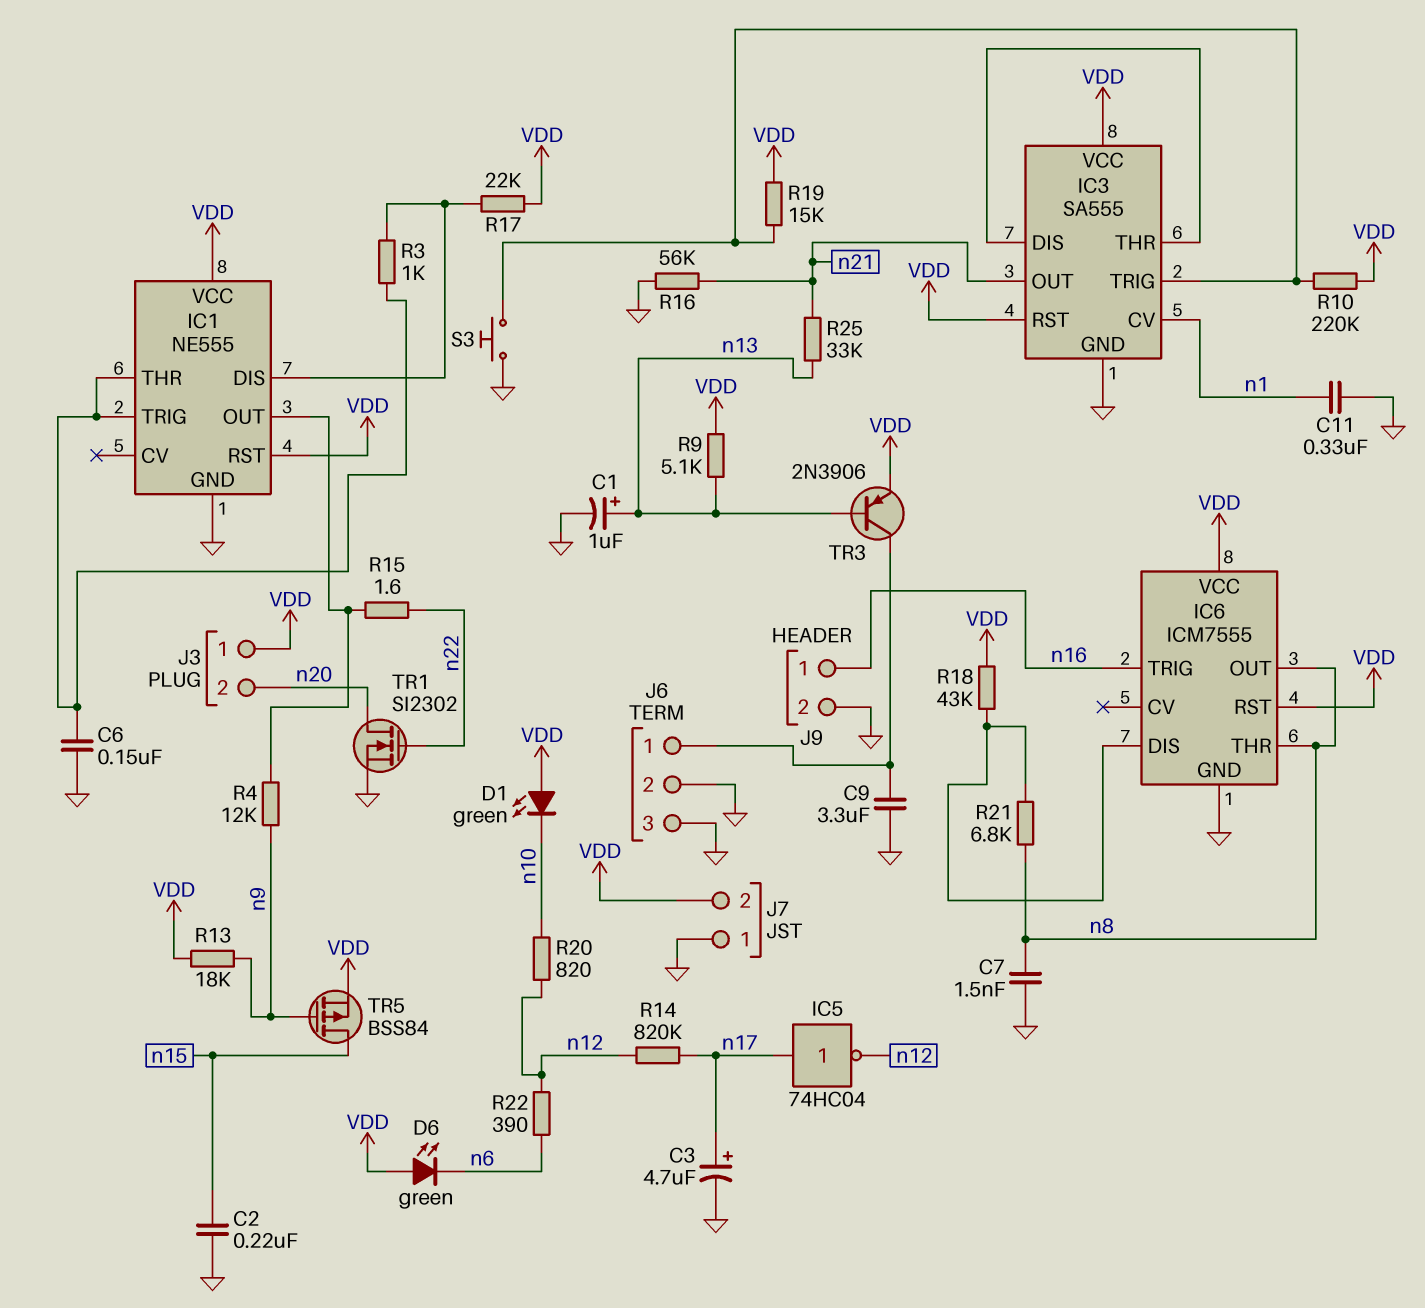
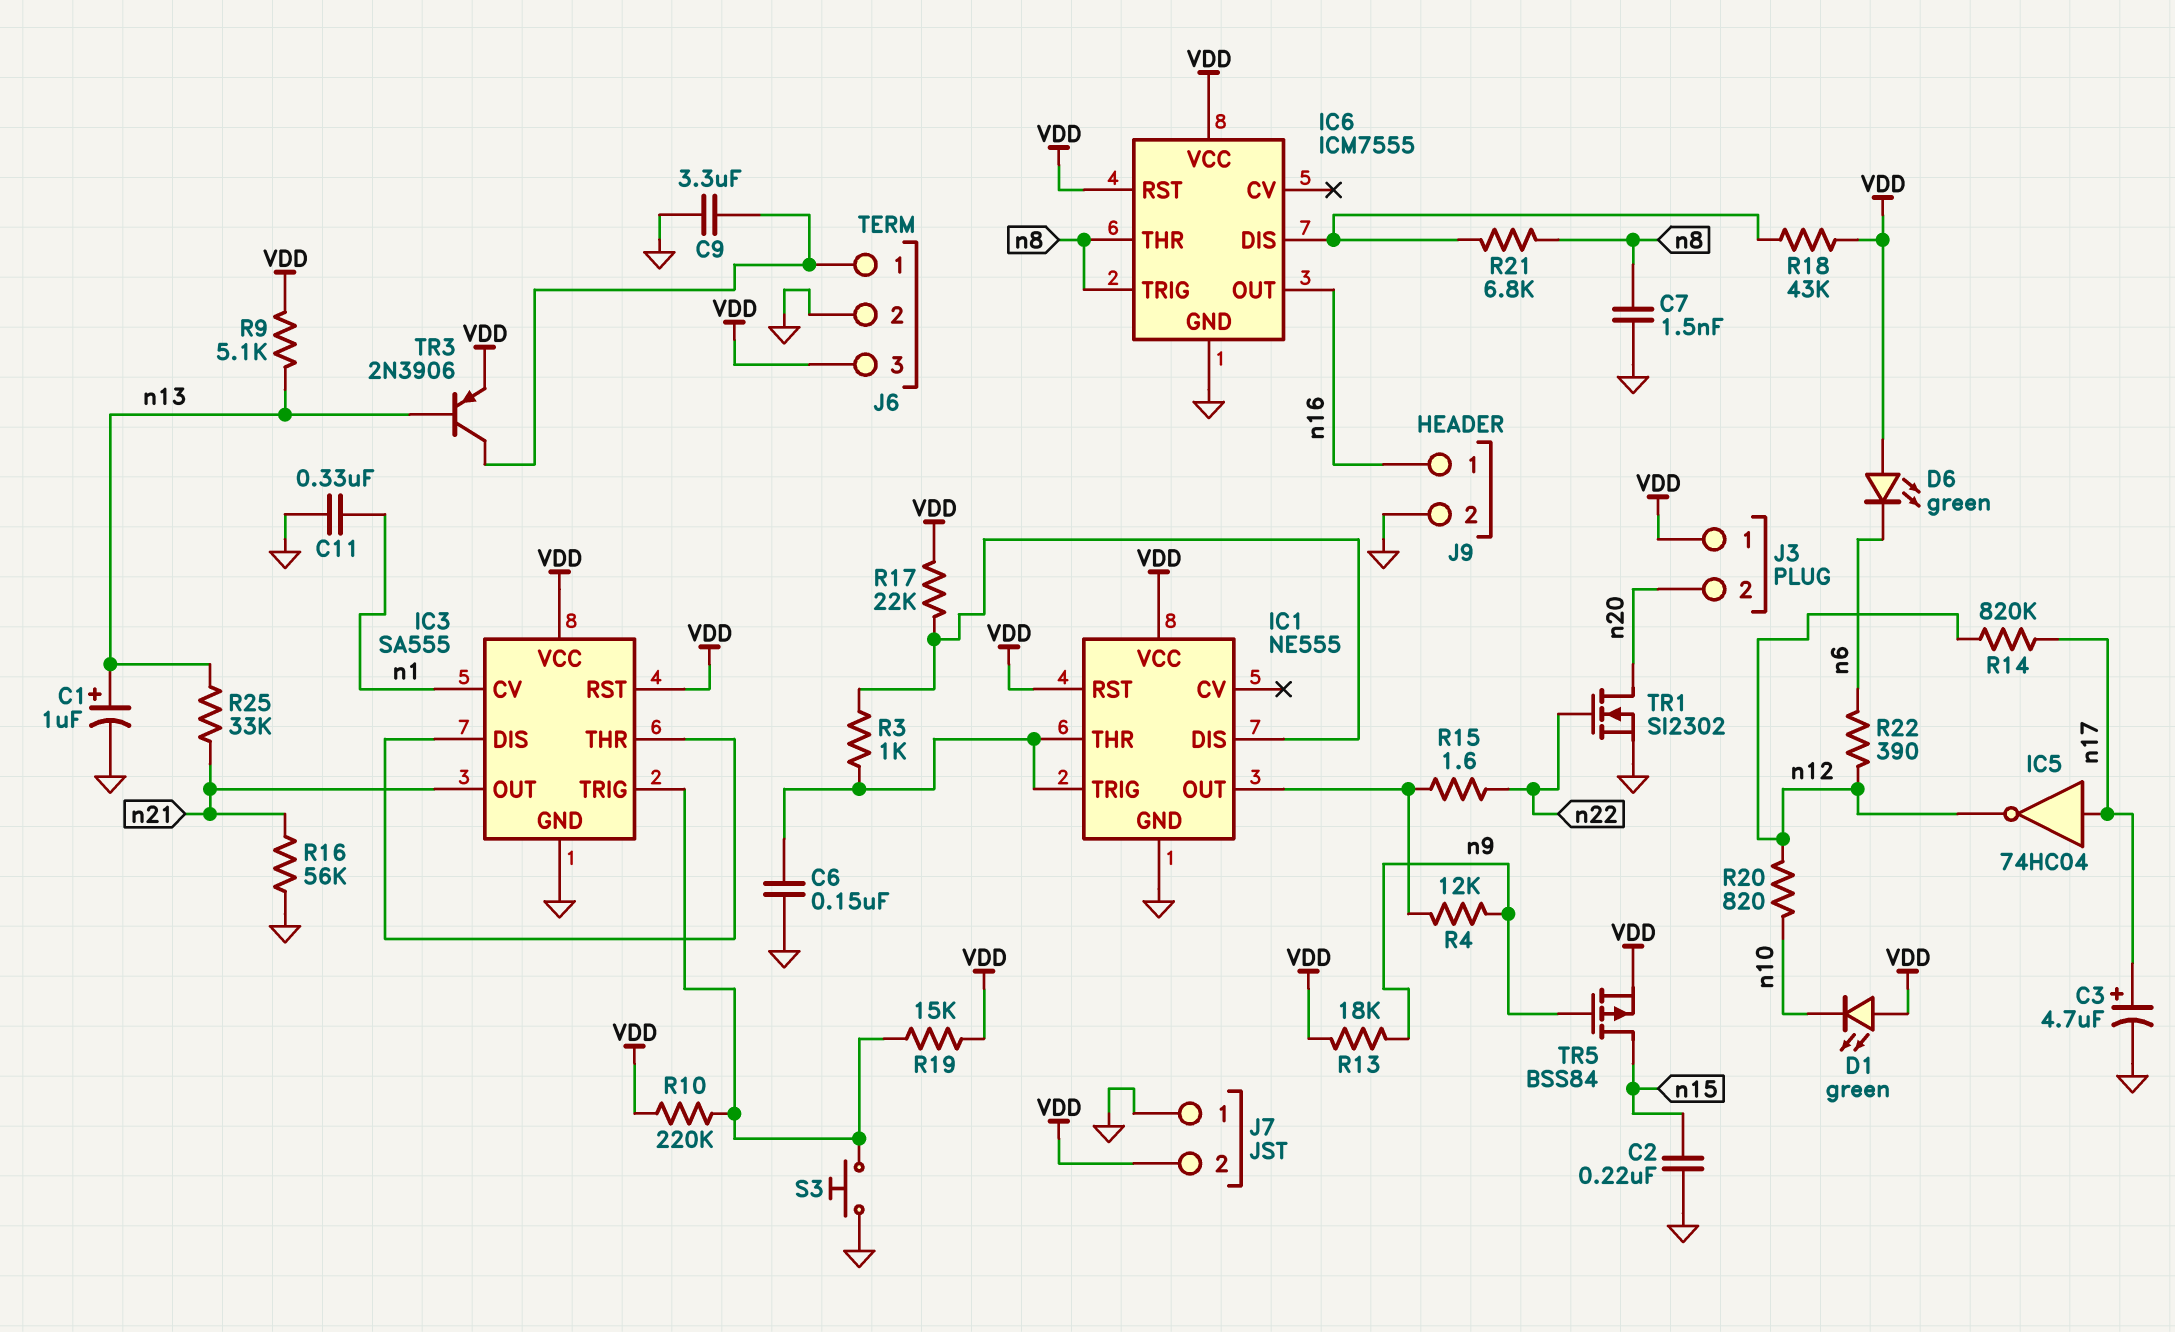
IC6 pin OUT: n8 -> n16
IC6 pin TRIG: n16 -> n8
J6 pin 3: GND -> VDD

